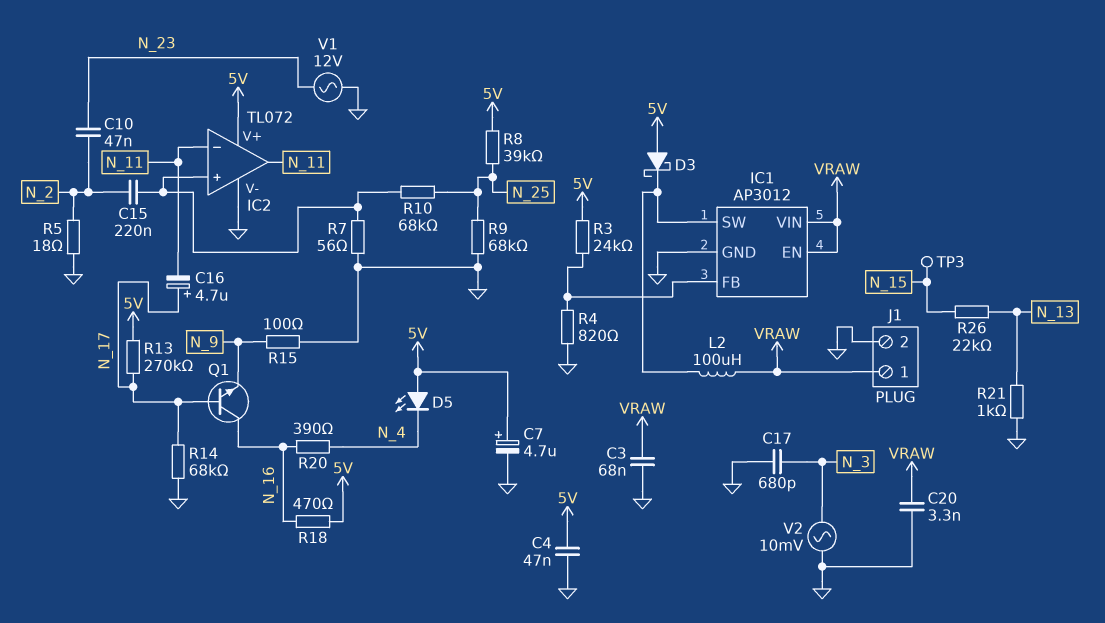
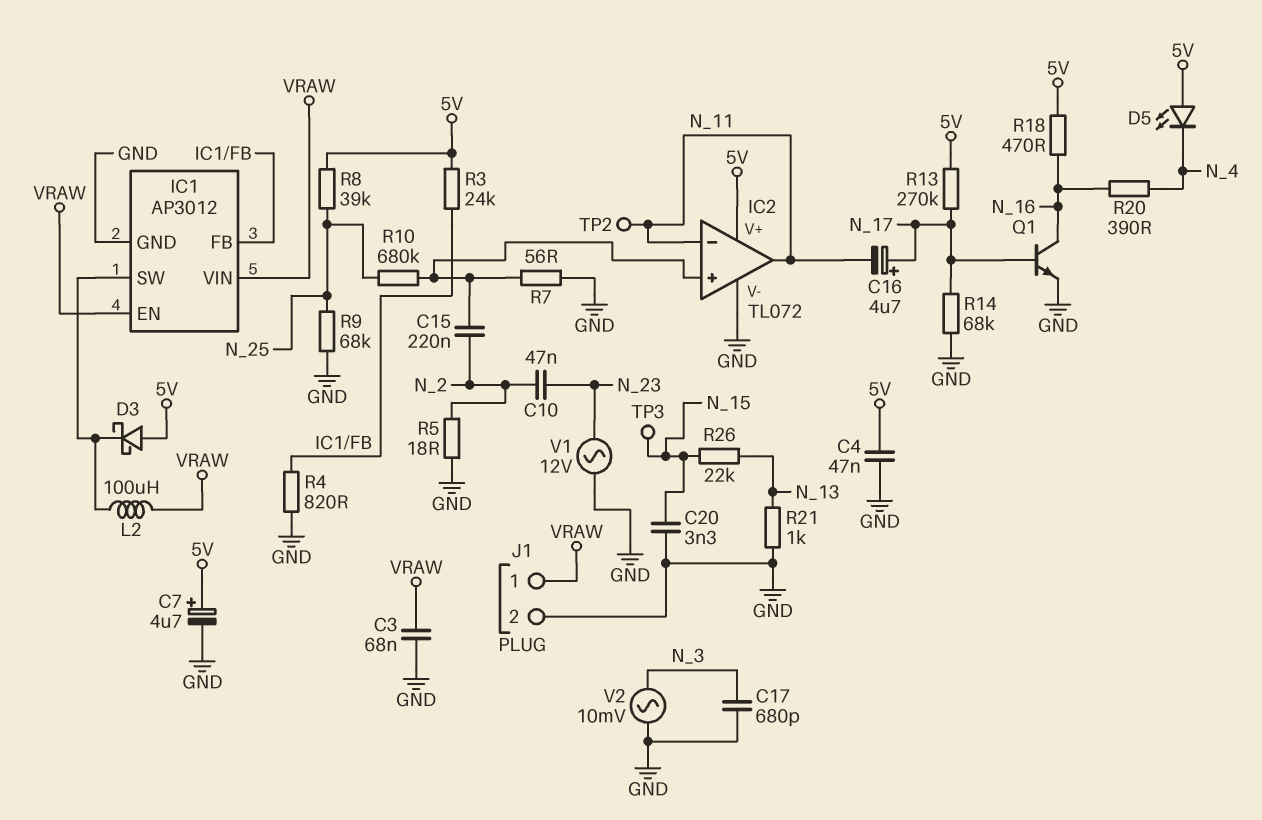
C20: 3.3nF (GND, VRAW) -> 3.3nF (GND, N_15)
Q1: NPN (B N_17, C N_16, E N_9) -> NPN (B N_17, C N_16, E GND)
R10: 68k (IC2/in+, N_25) -> 680k (IC2/in+, N_25)
R15: 100 (GND, N_9) -> none
TP2: none -> test point (N_11)

